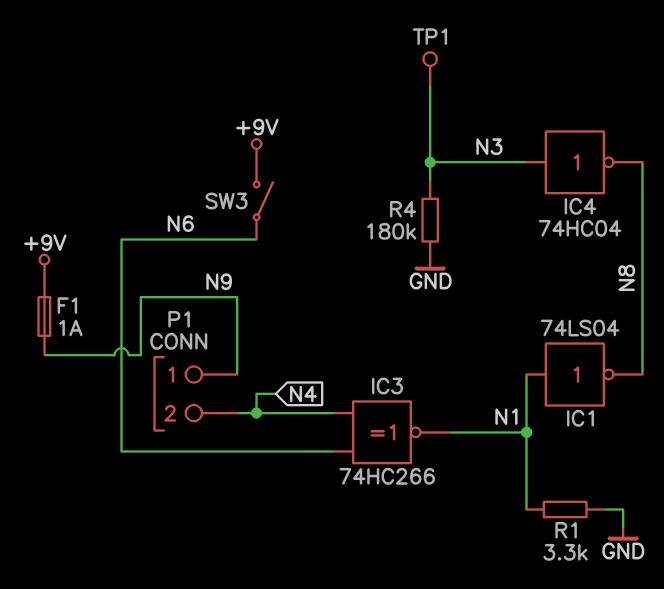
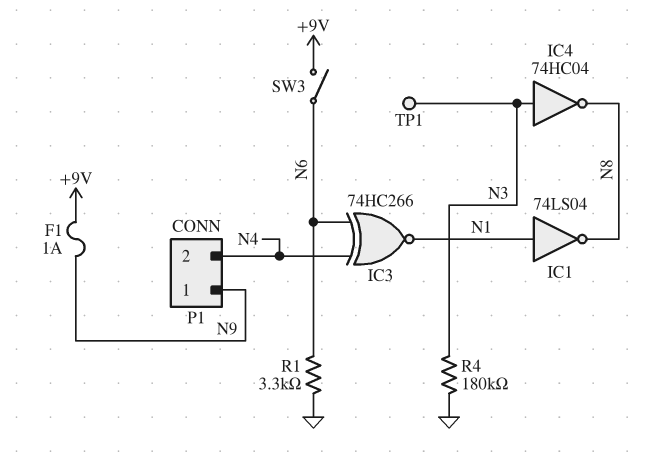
R1: 3.3k (GND, N1) -> 3.3k (GND, N6)

